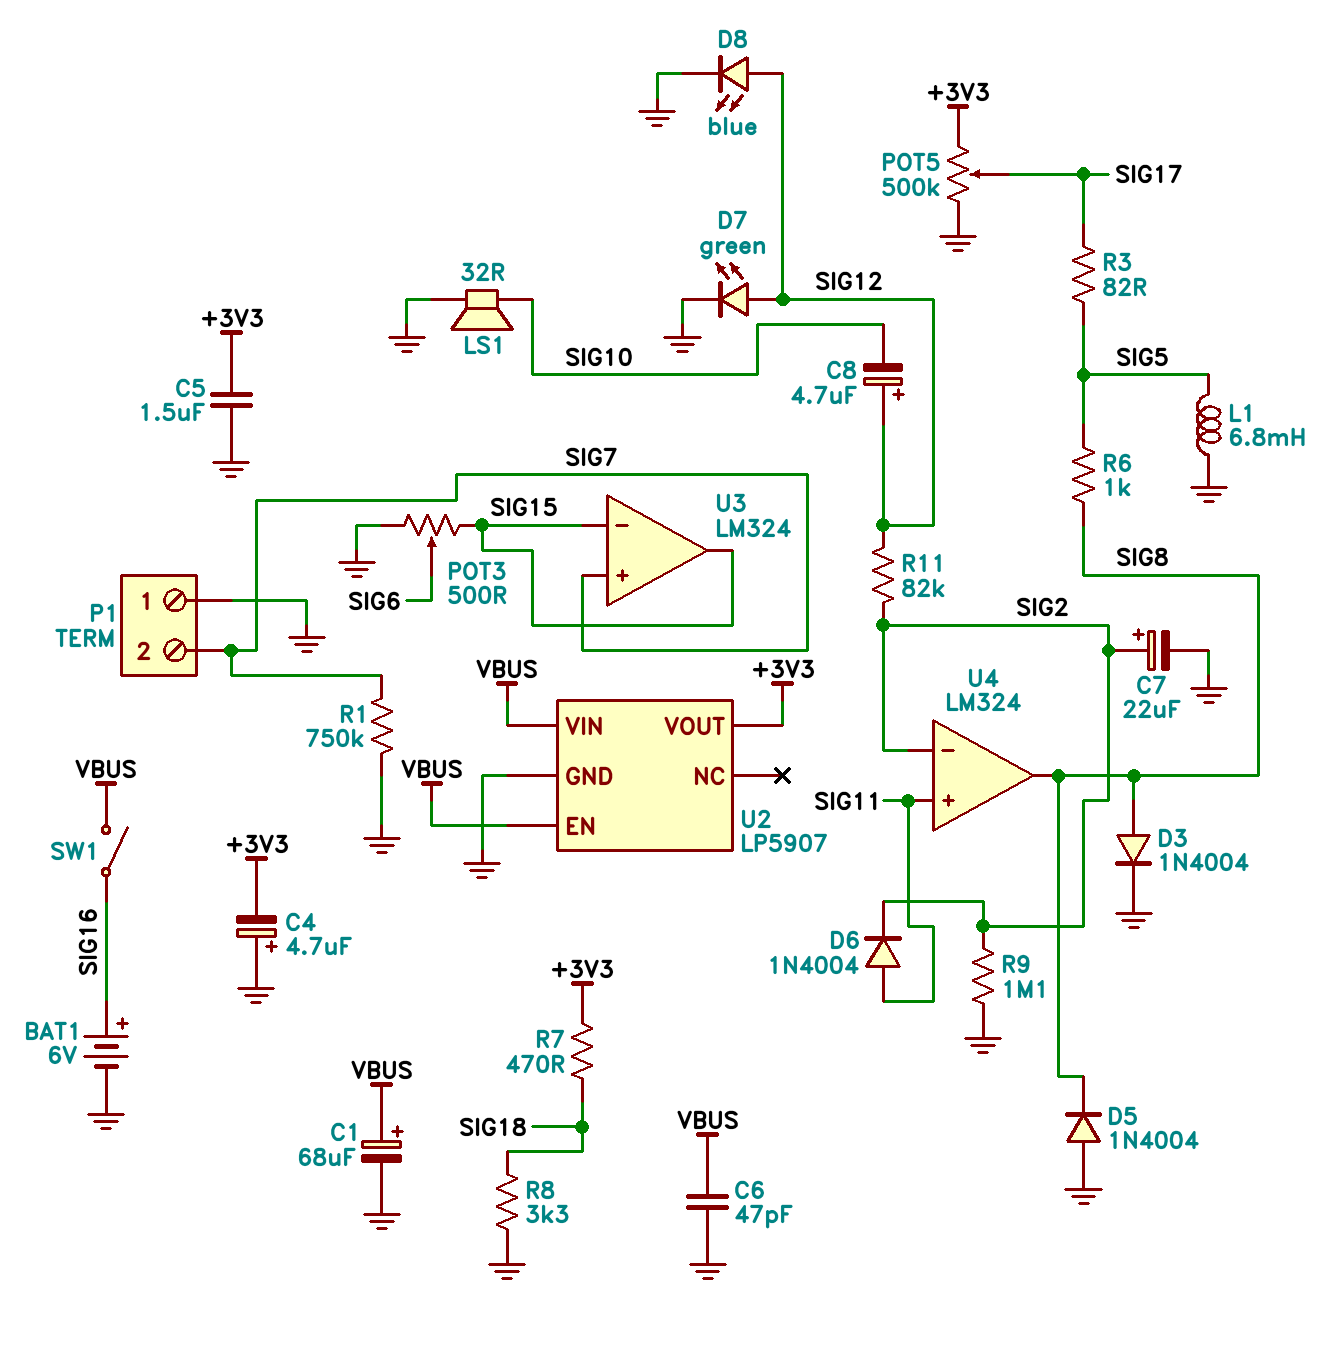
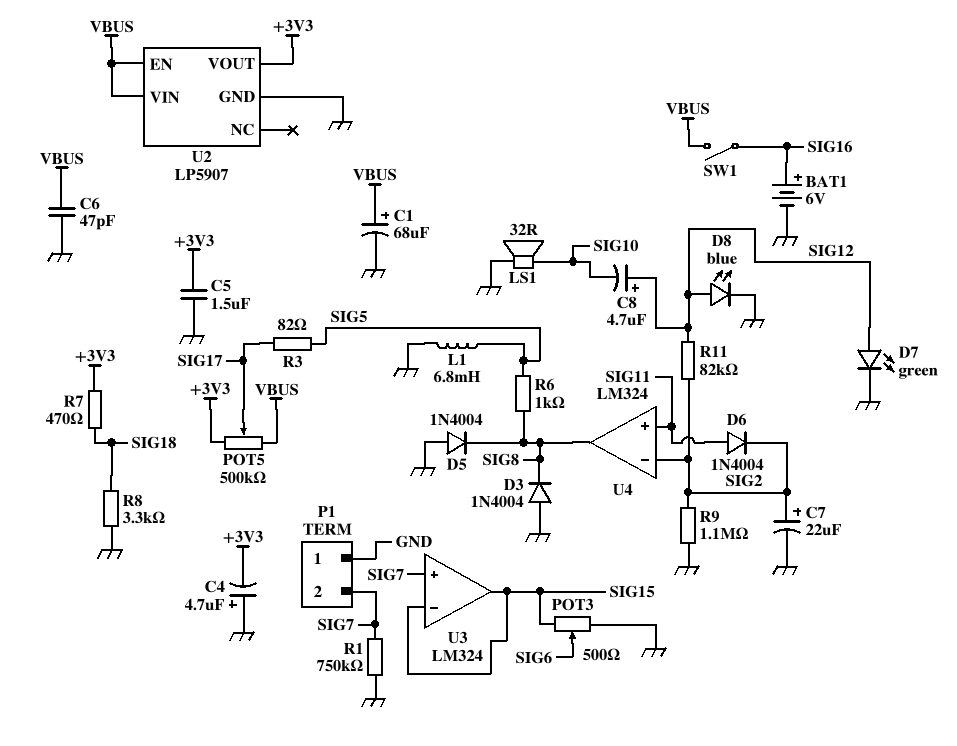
D3: diode 1N4004 (A SIG8, K GND) -> diode 1N4004 (A GND, K SIG8)
POT5: 500k (+3V3, GND, wiper SIG17) -> 500k (+3V3, VBUS, wiper SIG17)

